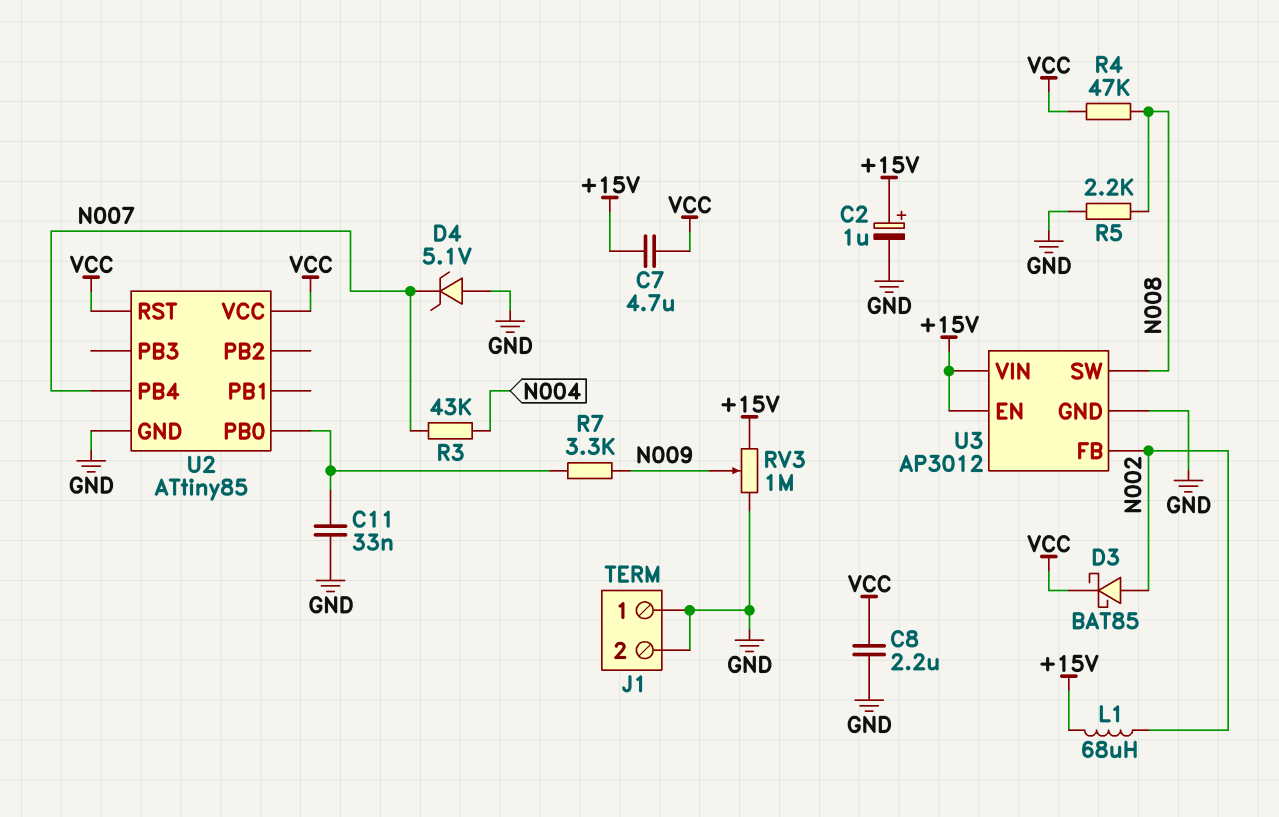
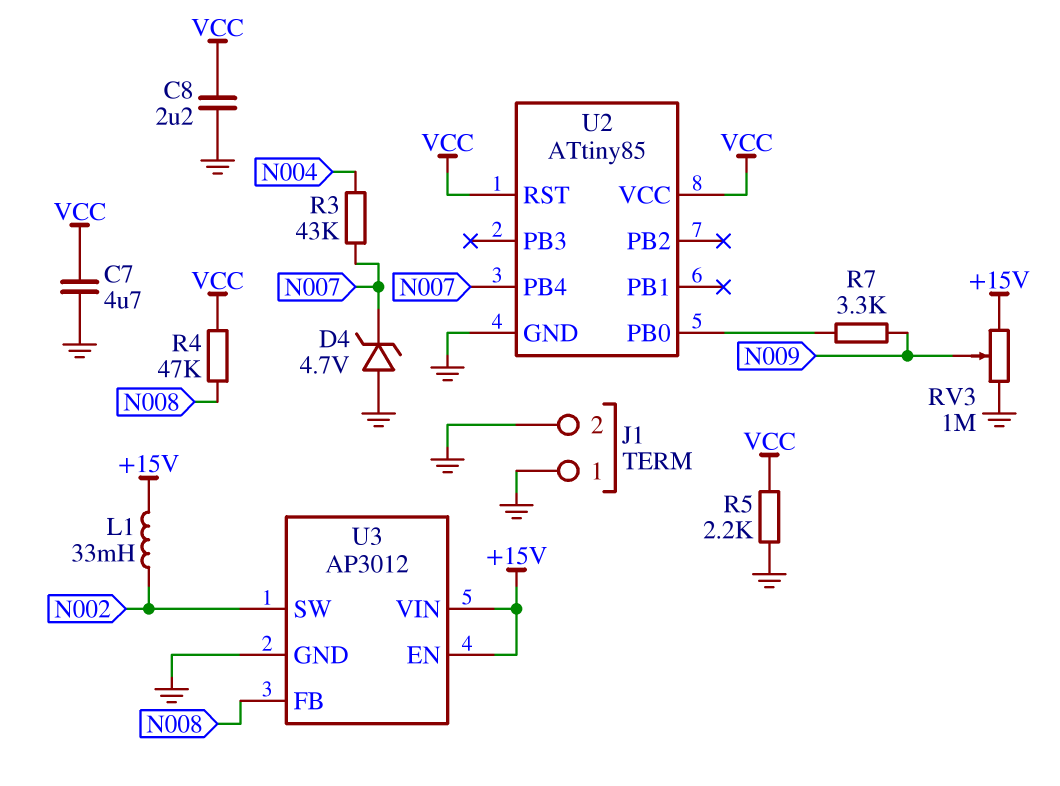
C2: 1uF (plus +15V, minus GND) -> none
C7: 4.7uF (+15V, VCC) -> 4.7uF (GND, VCC)
C11: 33nF (GND, U2/PB0) -> none
D3: schottky BAT85 (A N002, K VCC) -> none
D4: zener 5.1V (A GND, K N007) -> zener 4.7V (A GND, K N007)
L1: 68uH (+15V, N002) -> 33mH (+15V, N002)
R5: 2.2k (GND, N008) -> 2.2k (GND, VCC)
U3 pin FB: N002 -> N008
U3 pin SW: N008 -> N002

